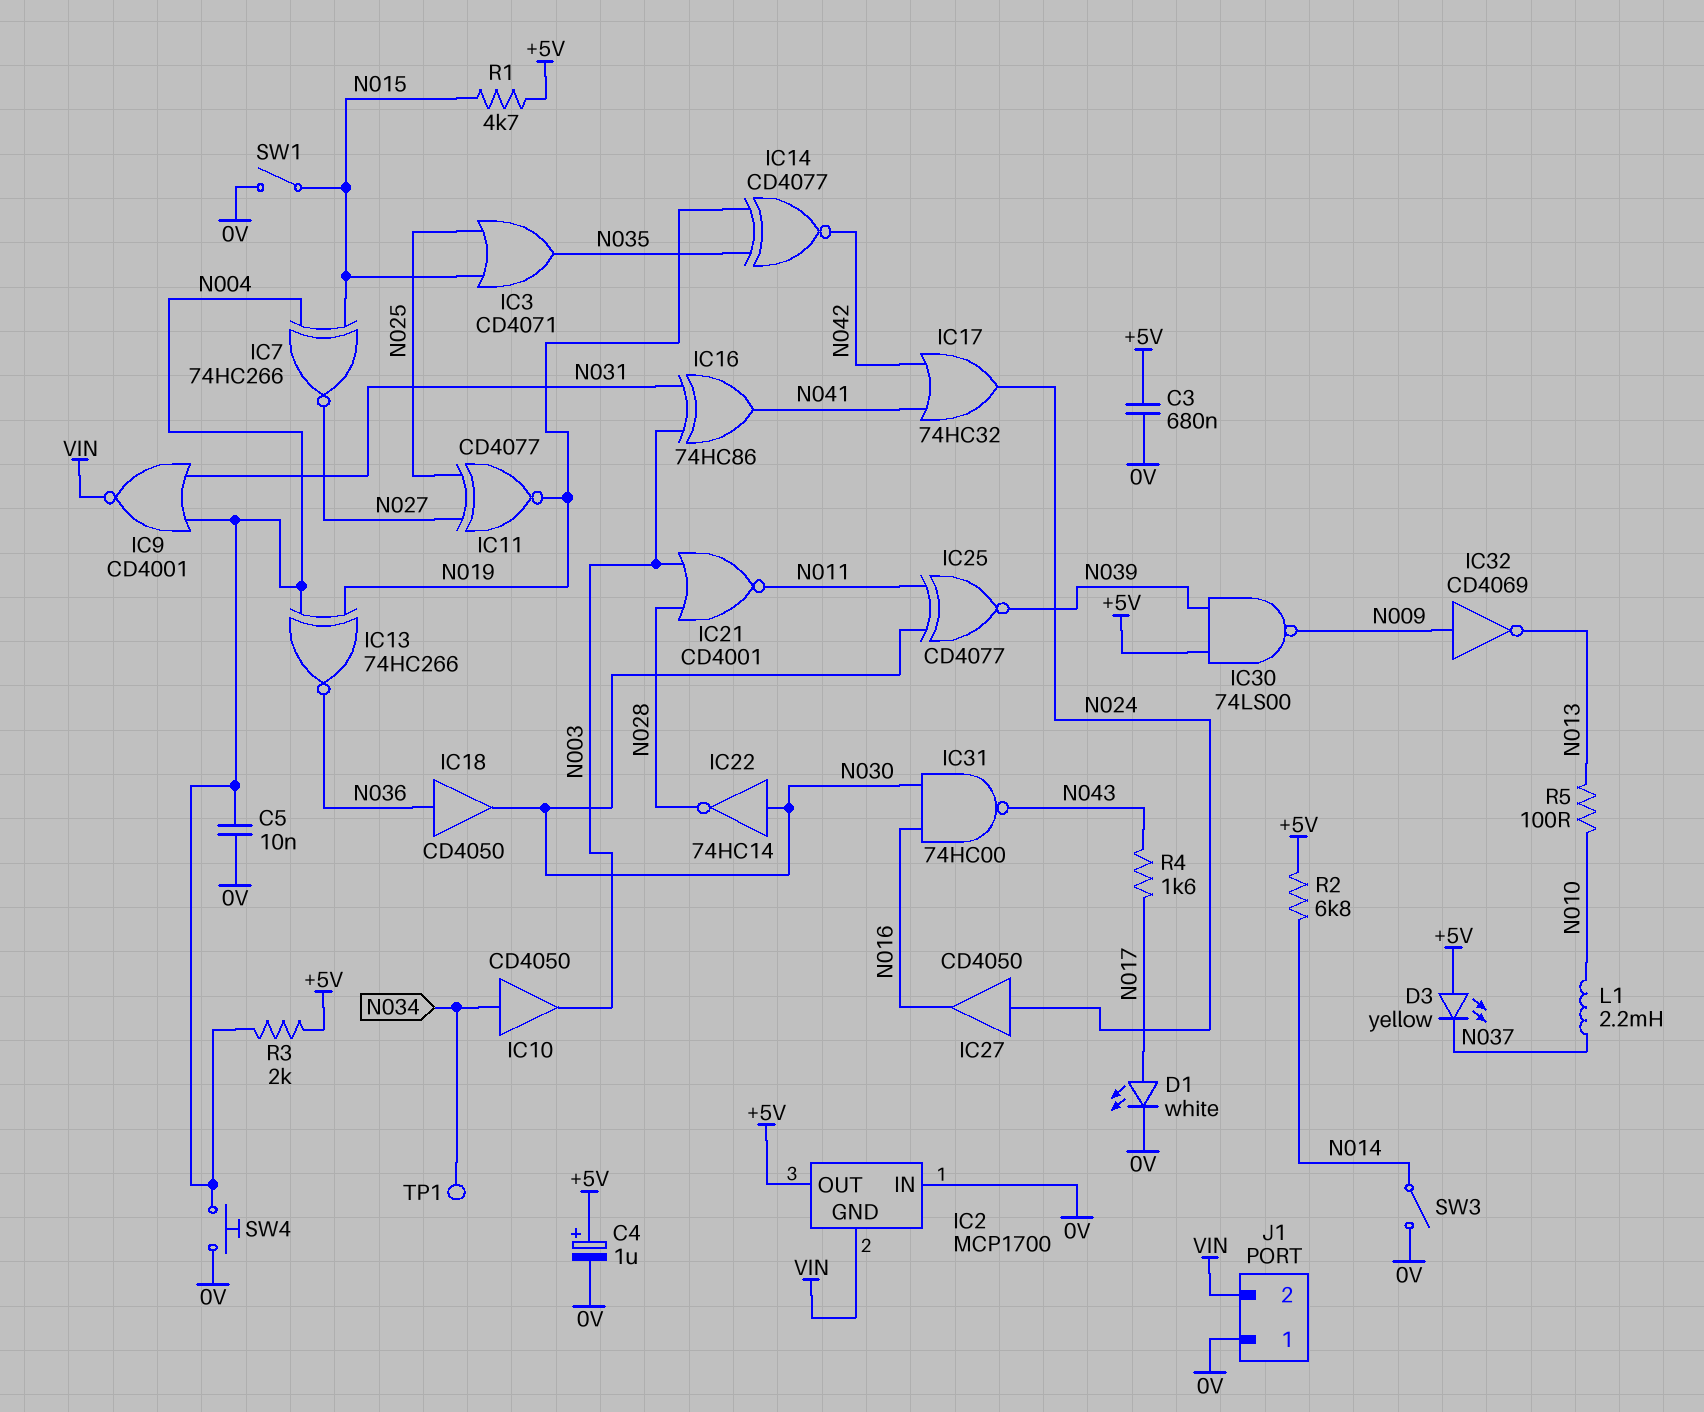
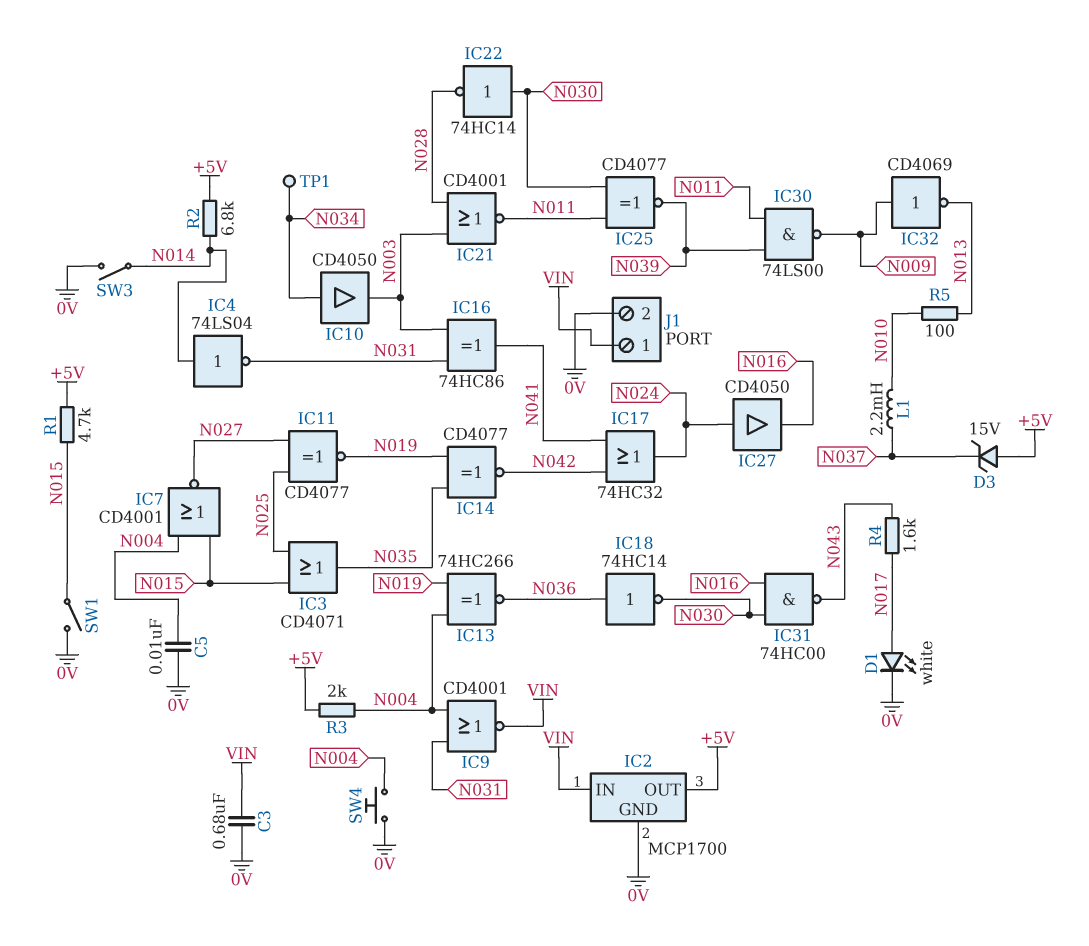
C3: 680nF (+5V, 0V) -> 680nF (0V, VIN)
C4: 1uF (plus +5V, minus 0V) -> none
D3: LED yellow (A +5V, K N037) -> zener 15V (A +5V, K N037)
IC2 pin GND: VIN -> 0V
IC2 pin IN: 0V -> VIN
IC4: none -> NOT 74LS04 (in N014, out N031)
IC7: XNOR 74HC266 (in N004, in N015, out N027) -> NOR CD4001 (in N004, in N015, out N027)
IC18: buffer CD4050 (in N036, out N030) -> NOT 74HC14 (in N036, out N030)
IC30: NAND 74LS00 (in +5V, in N039, out N009) -> NAND 74LS00 (in N011, in N039, out N009)
J1 pin 1: 0V -> VIN
J1 pin 2: VIN -> 0V

